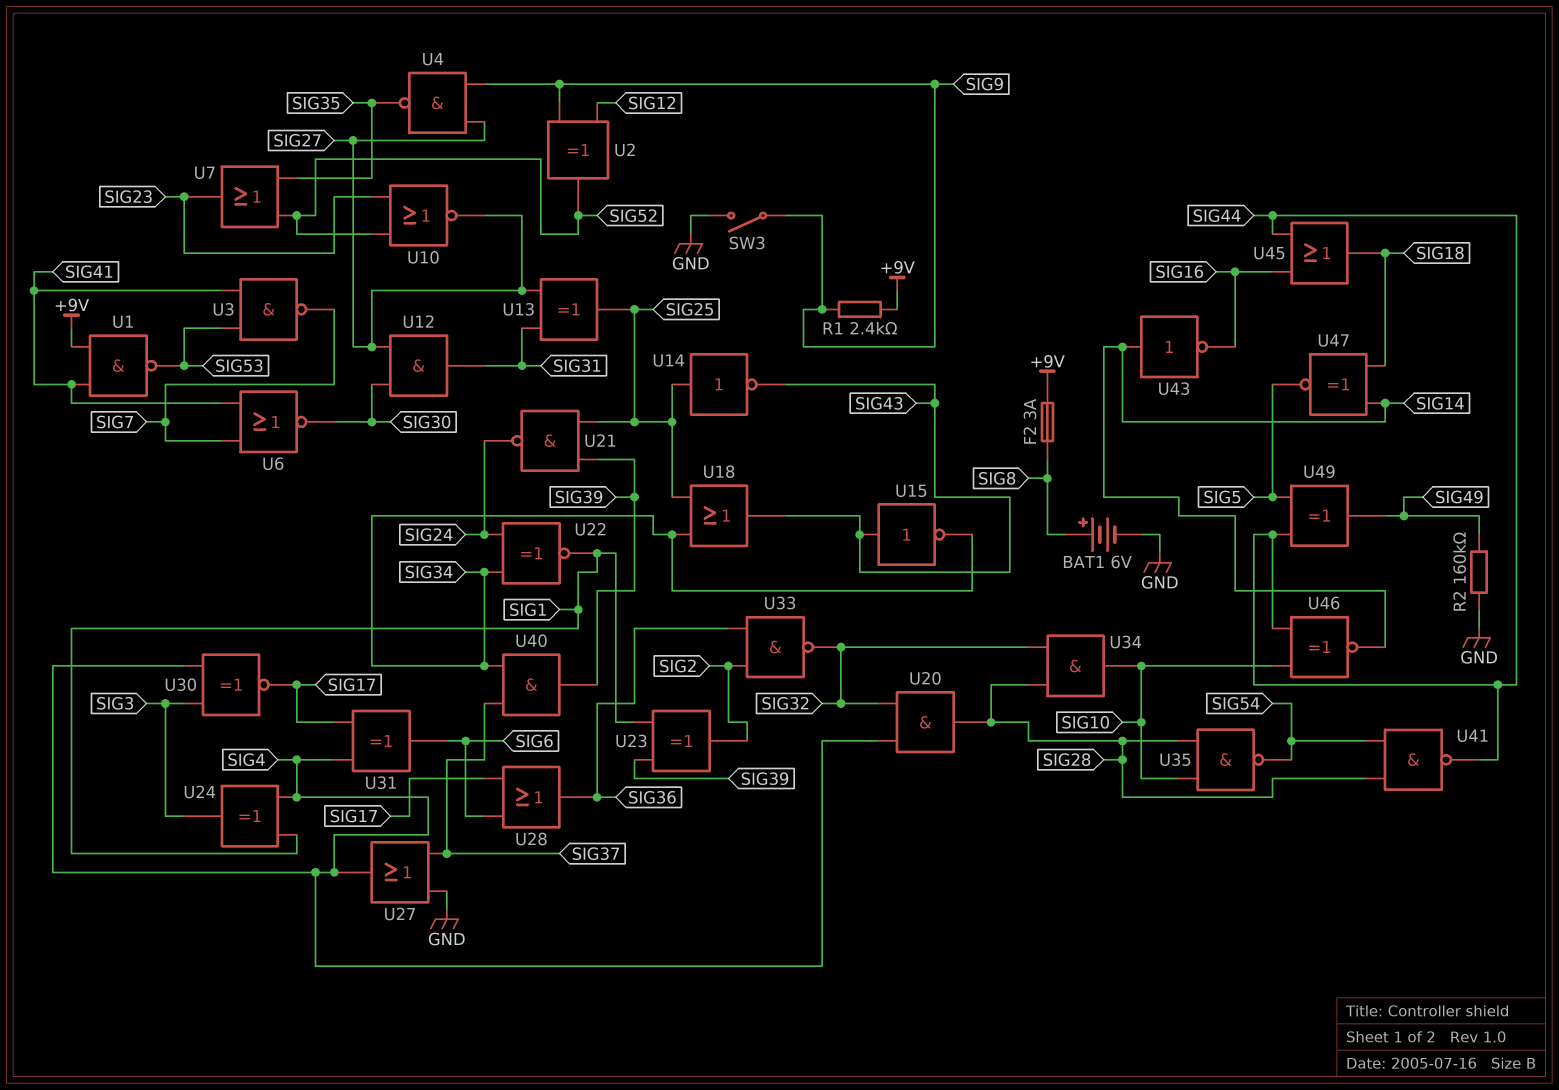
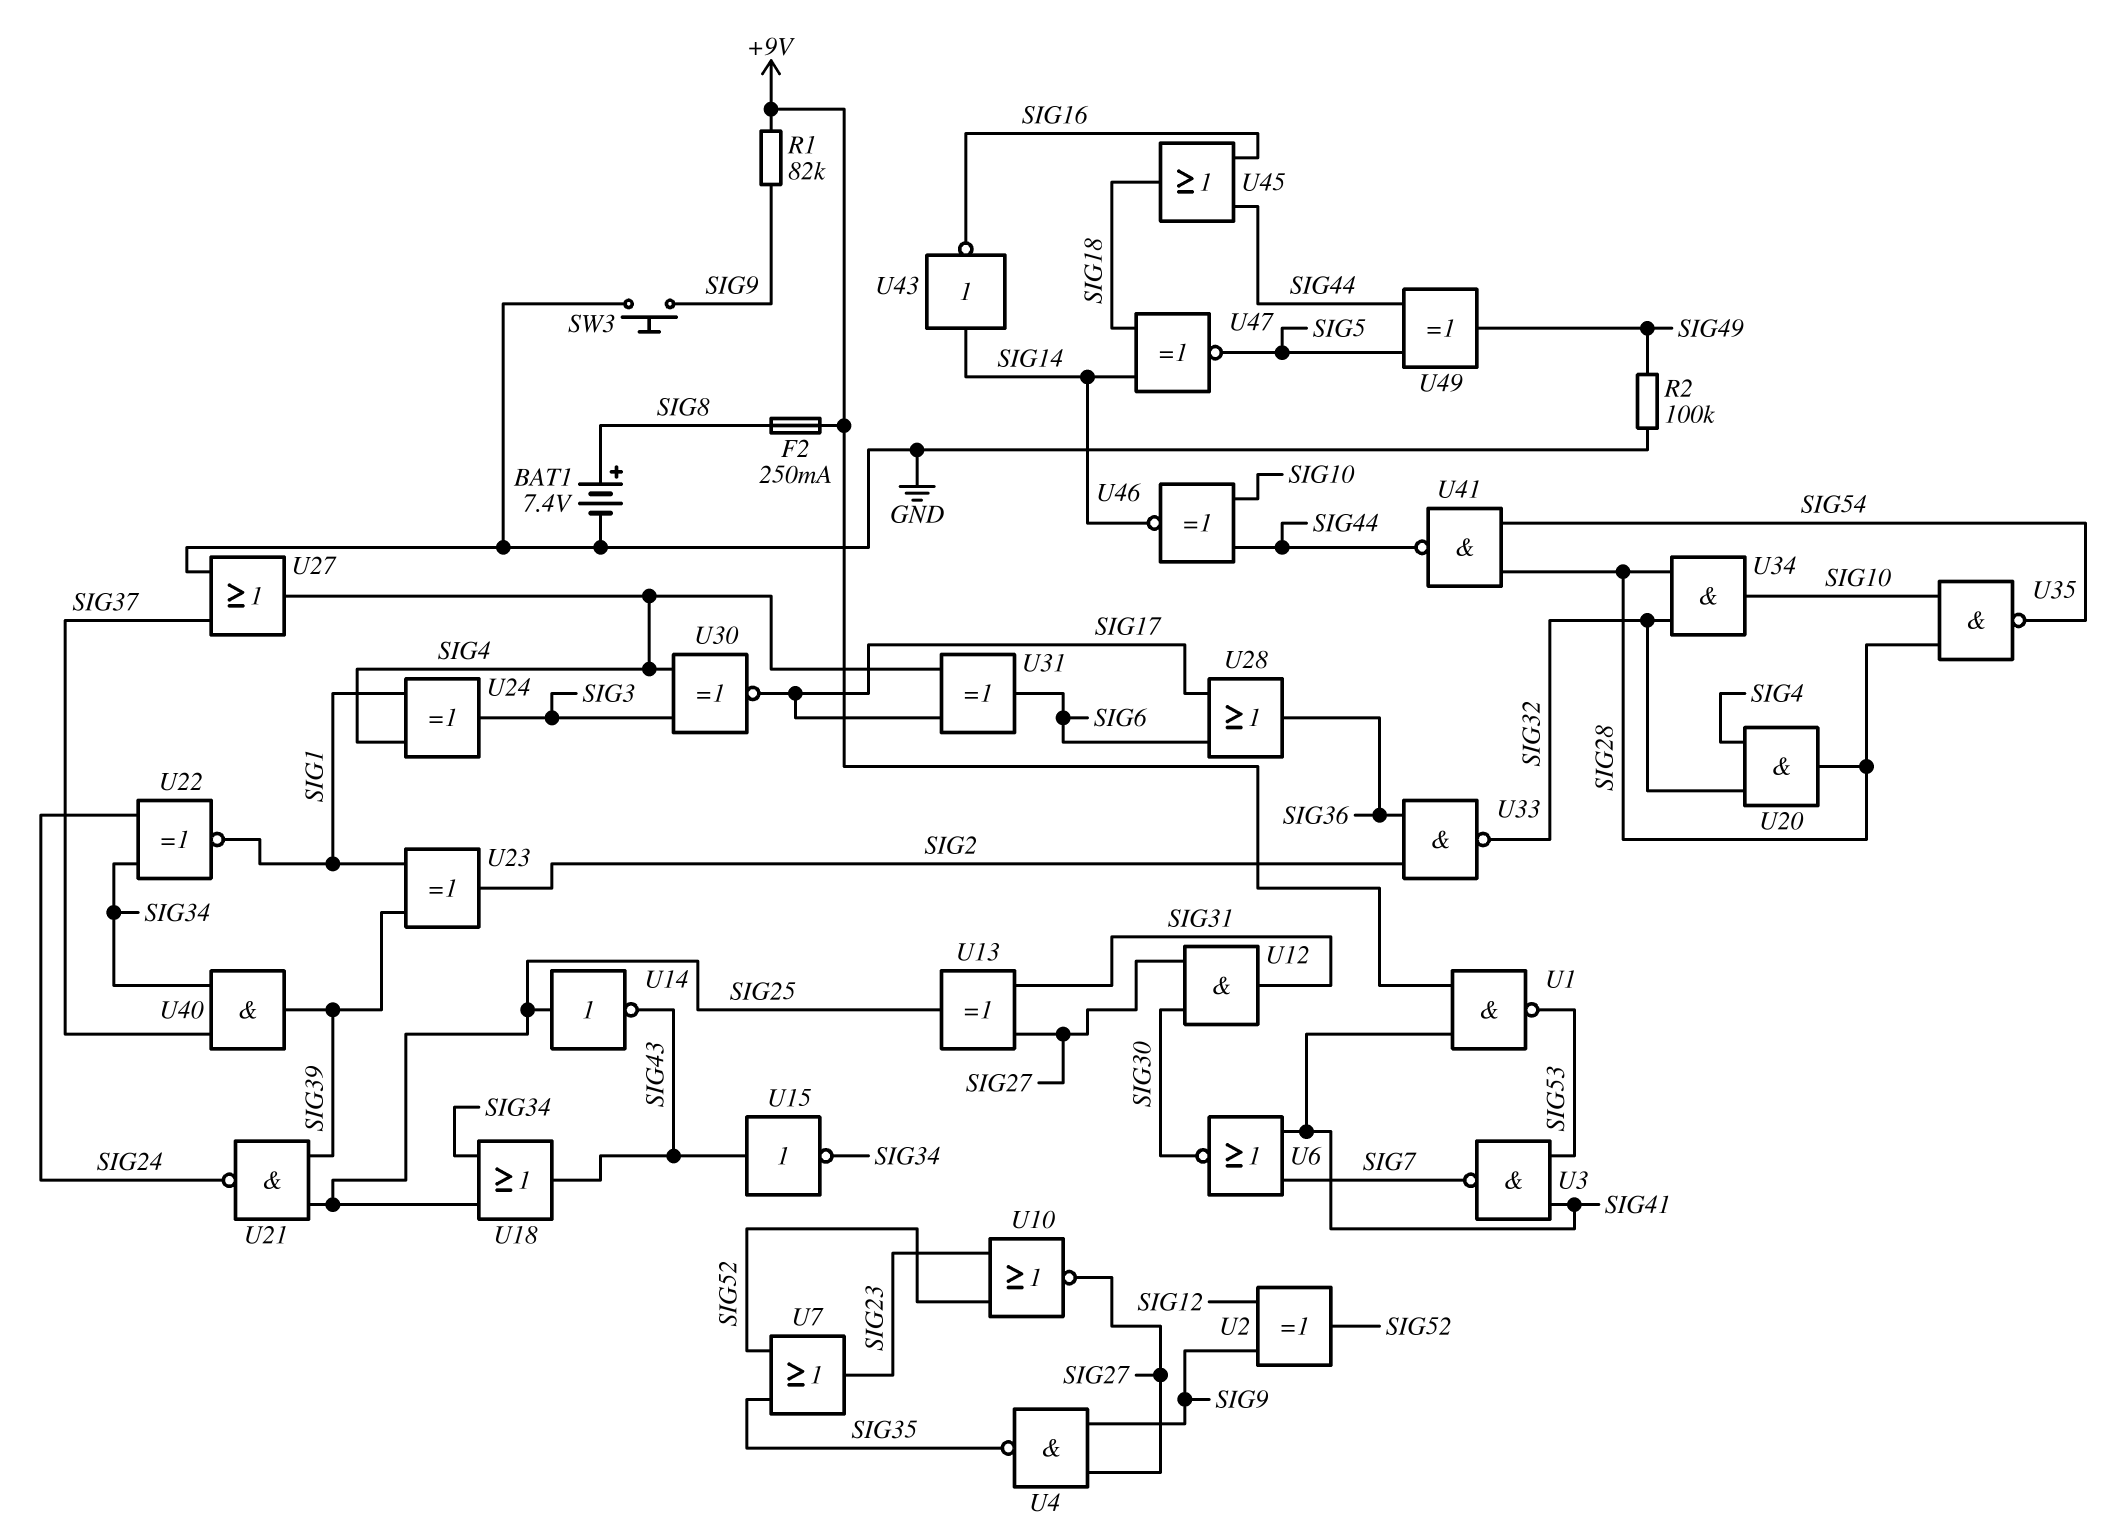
BAT1: 6V (plus SIG8, minus GND) -> 7.4V (plus SIG8, minus GND)
F2: 3A (+9V, SIG8) -> 250mA (+9V, SIG8)
R1: 2.4k (+9V, SIG9) -> 82k (+9V, SIG9)
R2: 160k (GND, SIG49) -> 100k (GND, SIG49)
SW3: switch (GND, SIG9) -> button (GND, SIG9)

